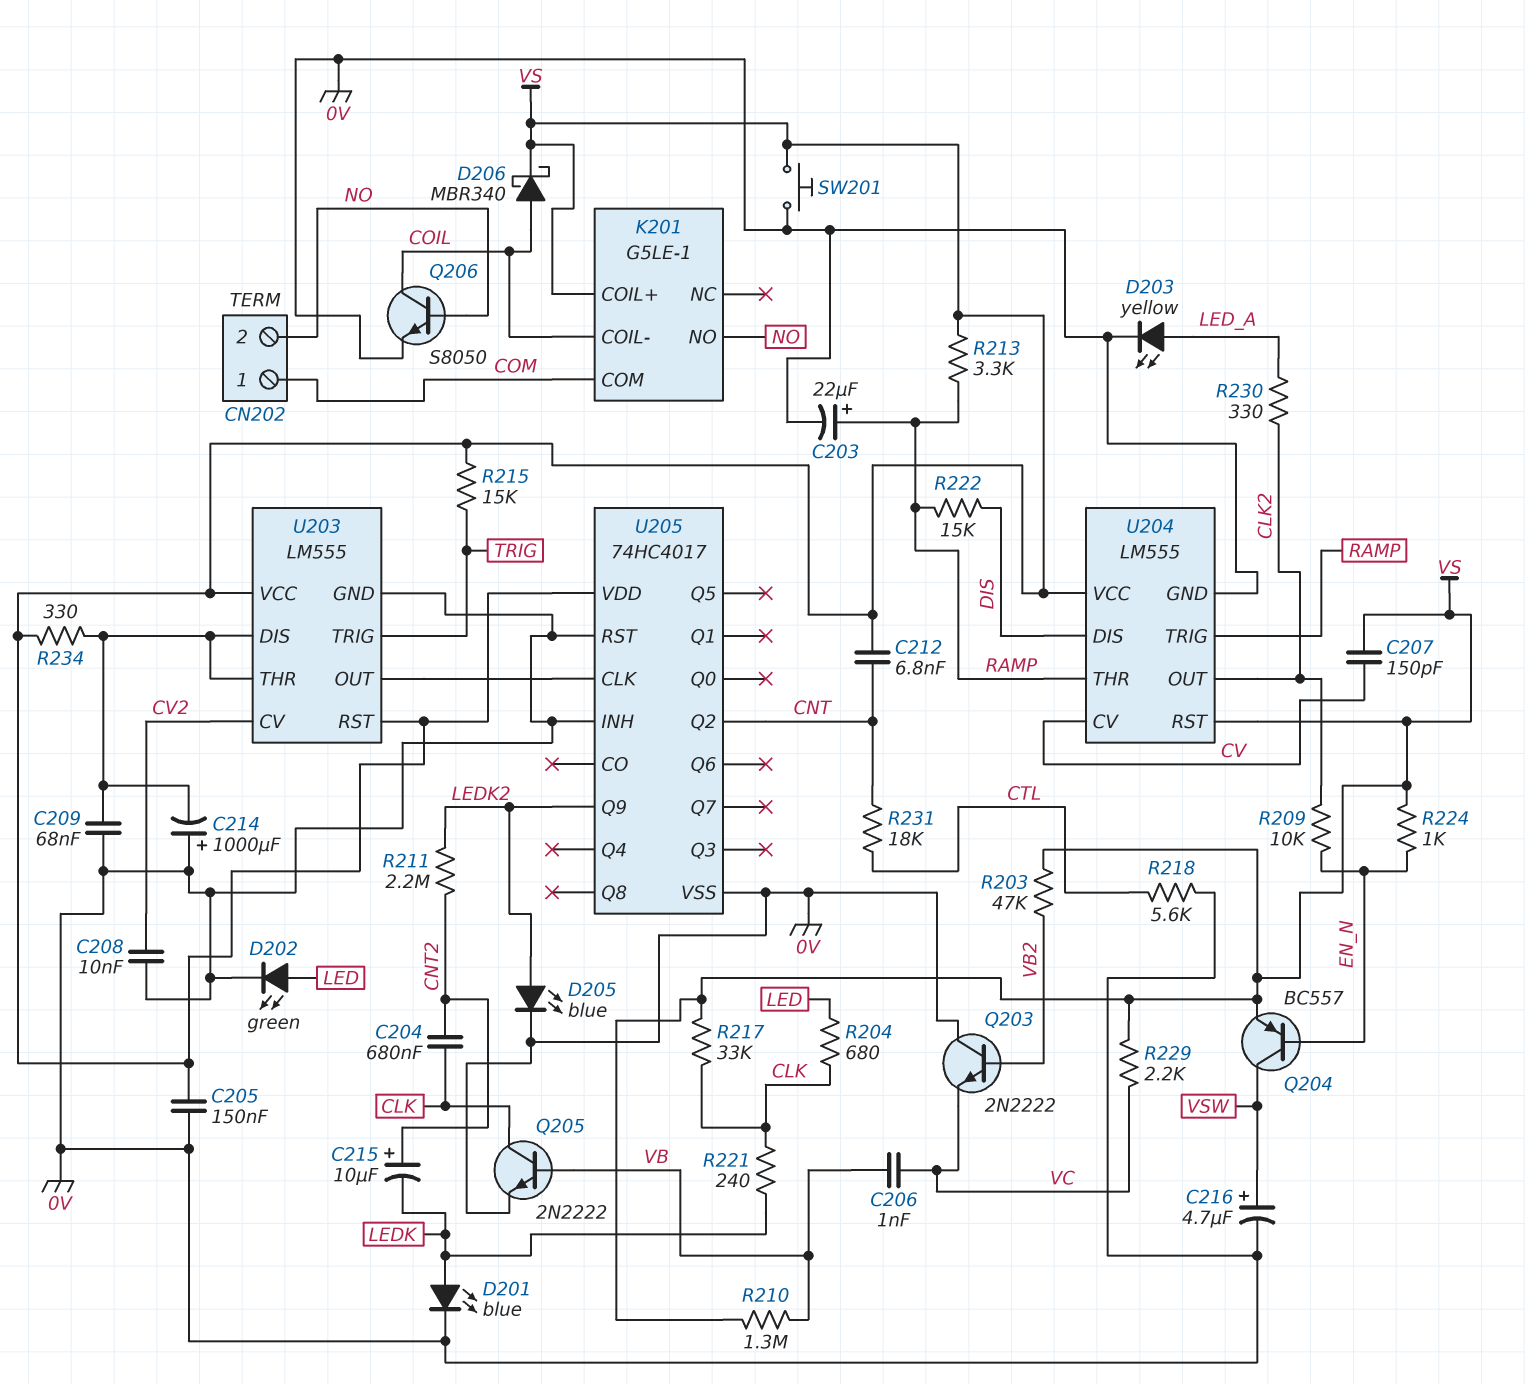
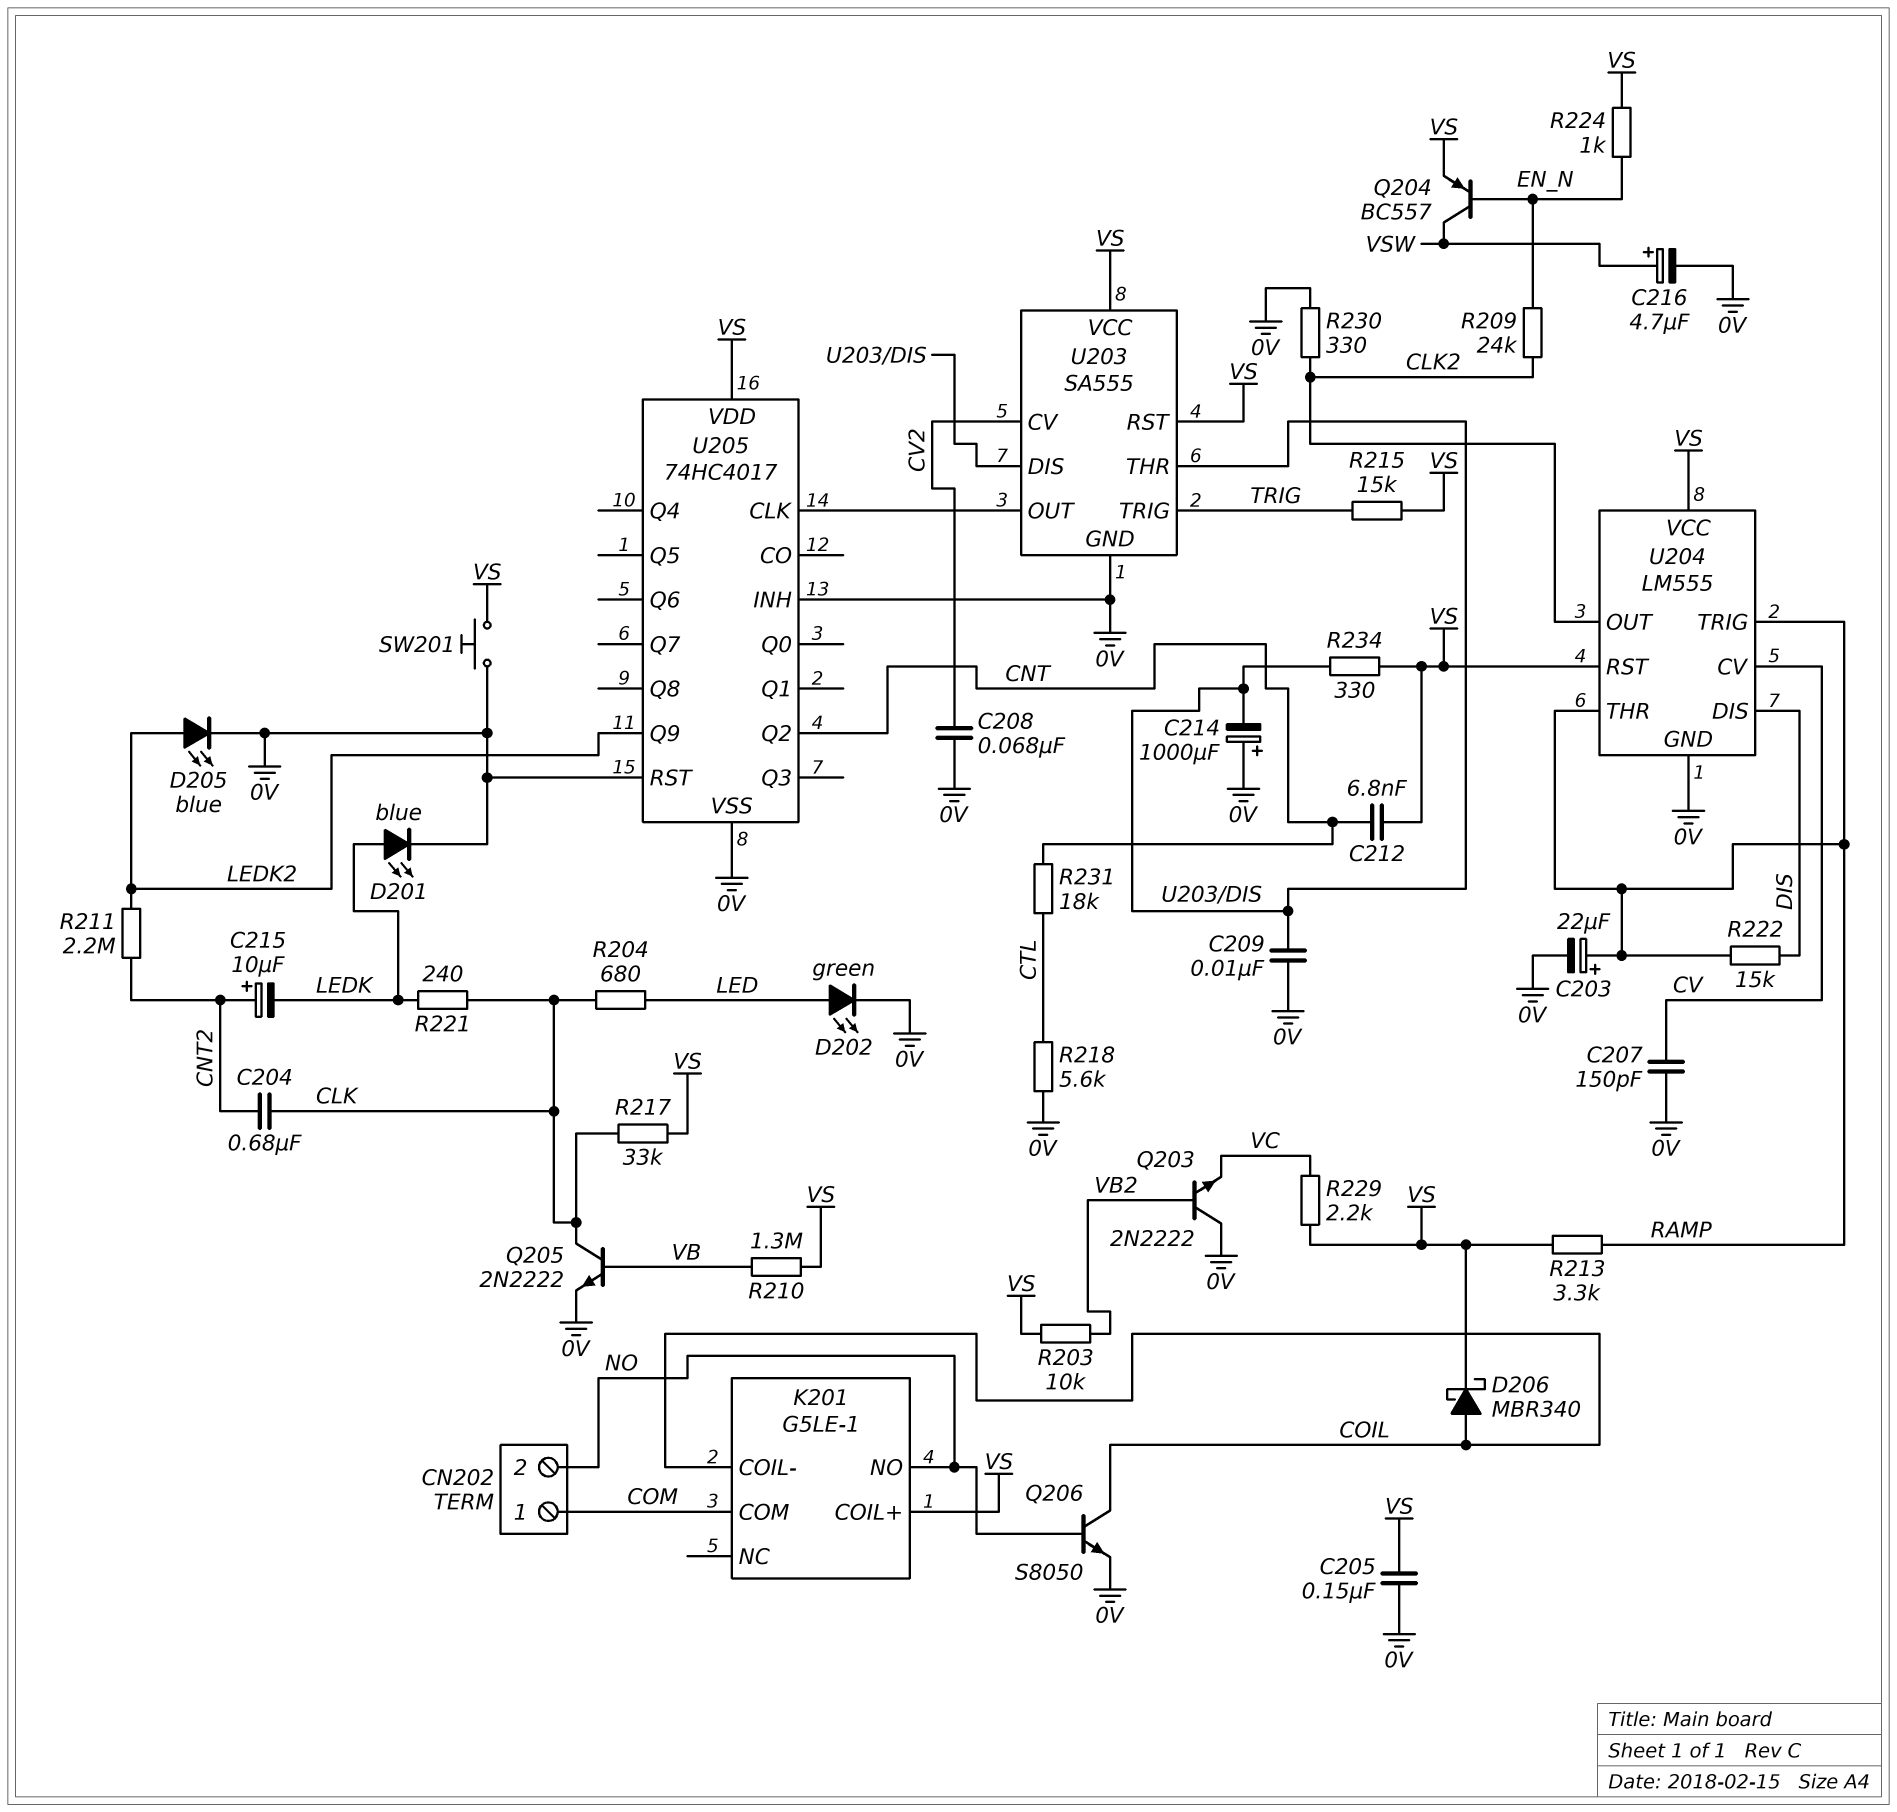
C206: 1nF (VB, VC) -> none
C207: 150pF (CV, VS) -> 150pF (0V, CV)
C208: 10nF (0V, CV2) -> 68nF (0V, CV2)
C209: 68nF (0V, U203/DIS) -> 10nF (0V, U203/DIS)
D203: LED yellow (A LED_A, K 0V) -> none
R203: 47k (VB2, VS) -> 10k (VB2, VS)
R209: 10k (CLK2, EN_N) -> 24k (CLK2, EN_N)
R230: 330 (CLK2, LED_A) -> 330 (0V, CLK2)
U203: LM555 -> SA555

